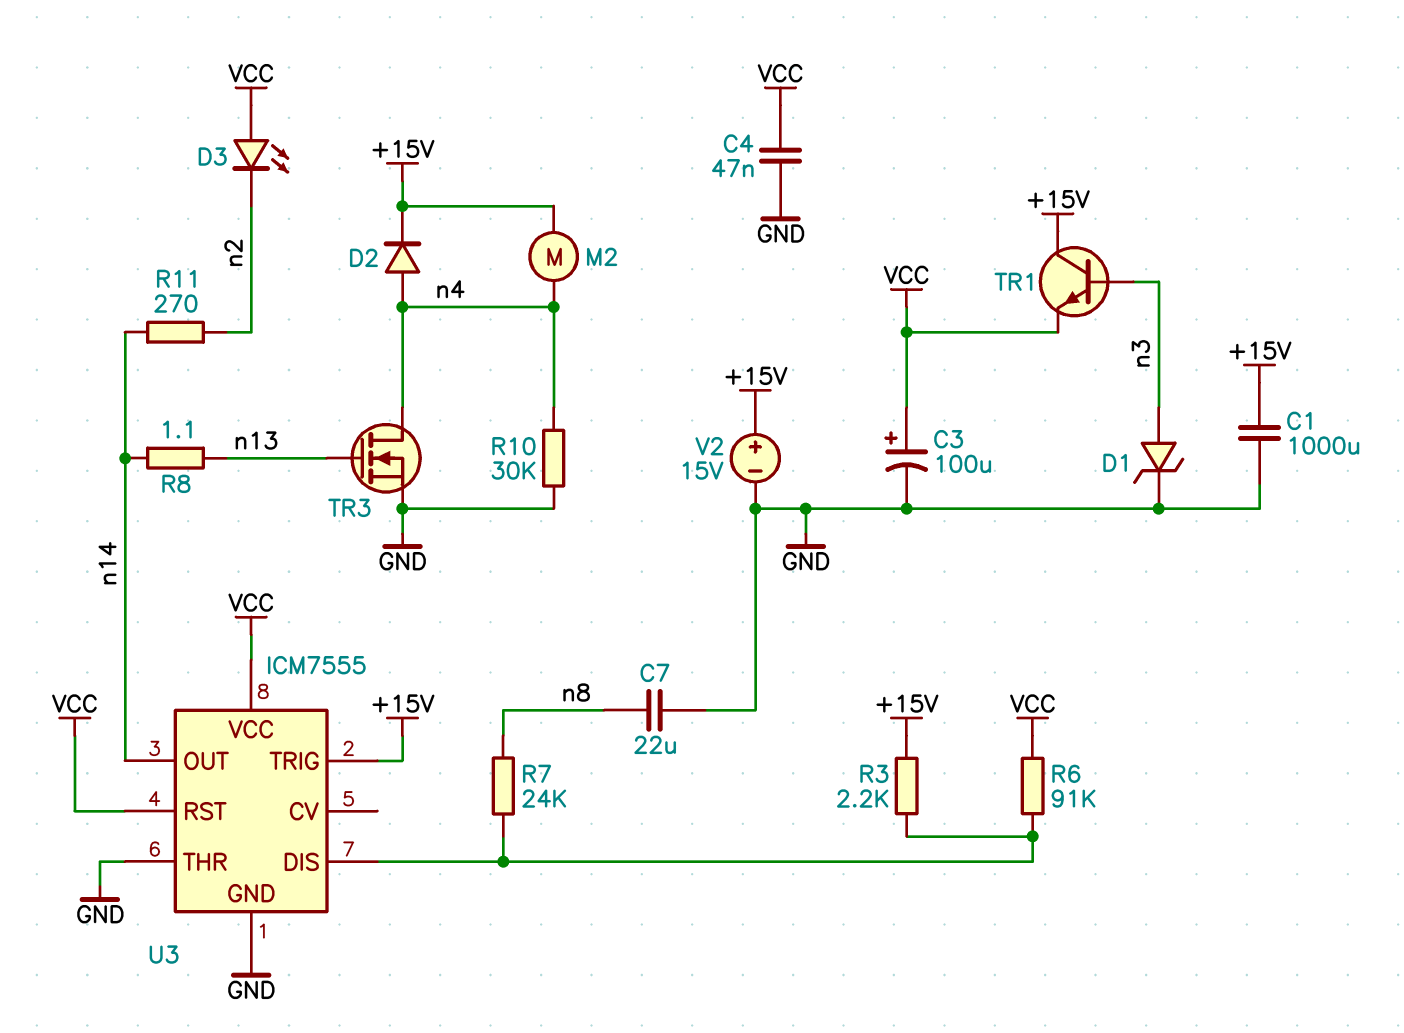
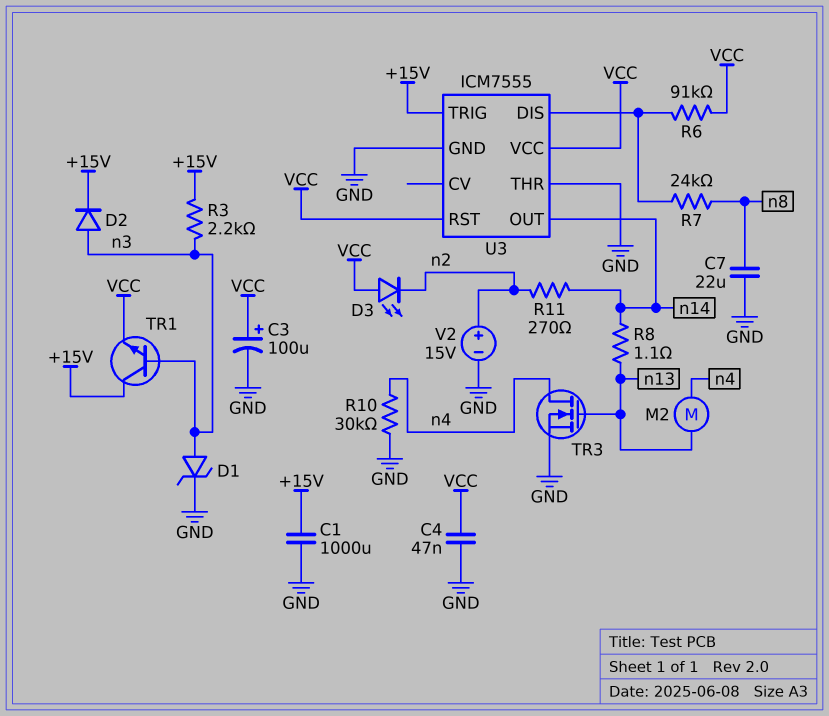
D2: diode (A n4, K +15V) -> diode (A n3, K +15V)
M2: motor (+15V, n4) -> motor (n4, n13)
R3: 2.2k (+15V, U3/DIS) -> 2.2k (+15V, n3)
V2: 15V (plus +15V, minus GND) -> 15V (plus n2, minus GND)

